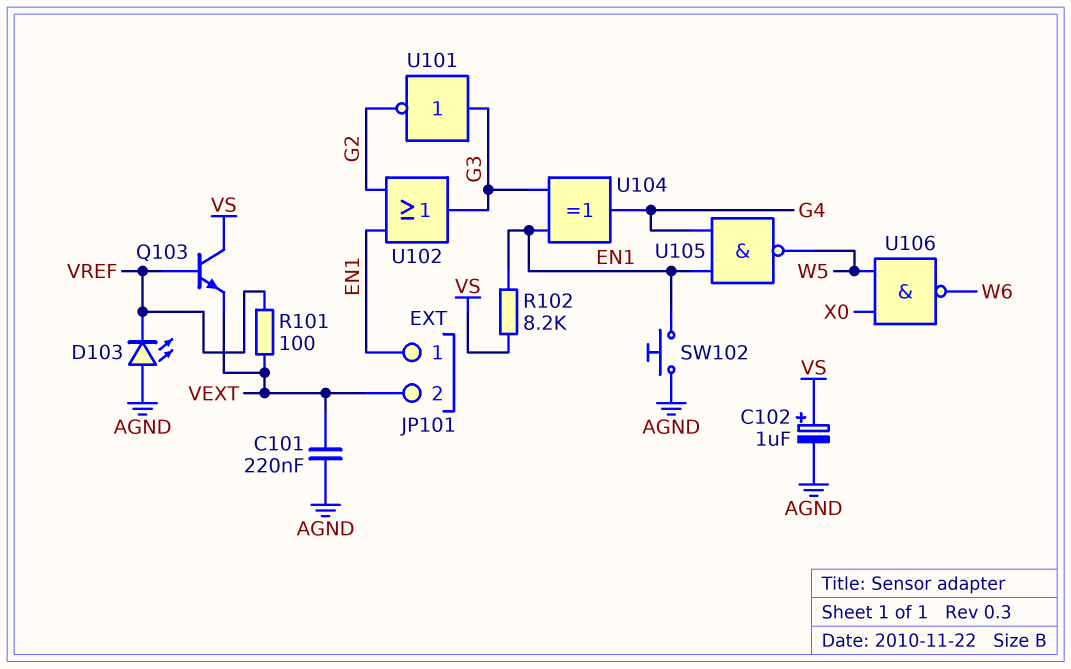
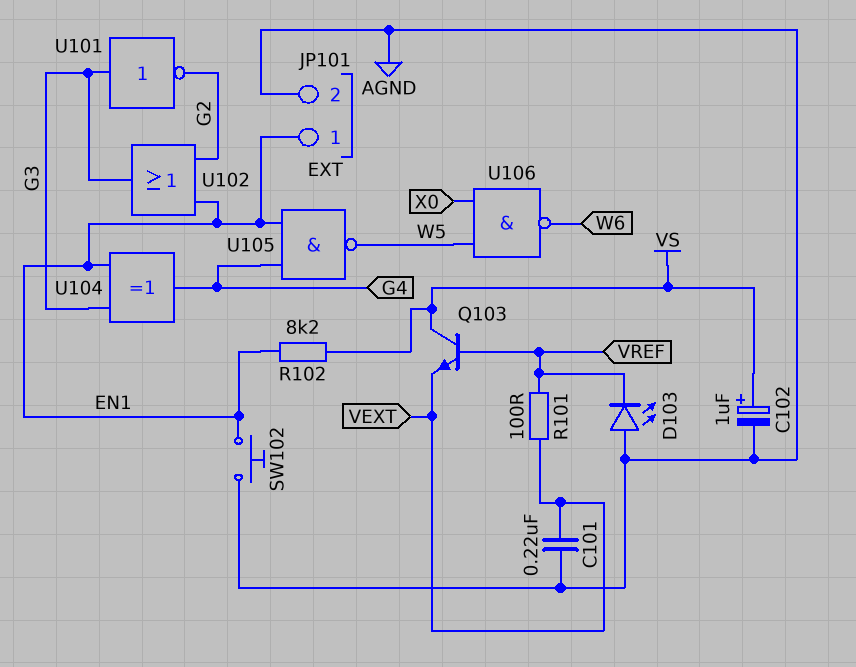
JP101 pin 2: VEXT -> AGND

